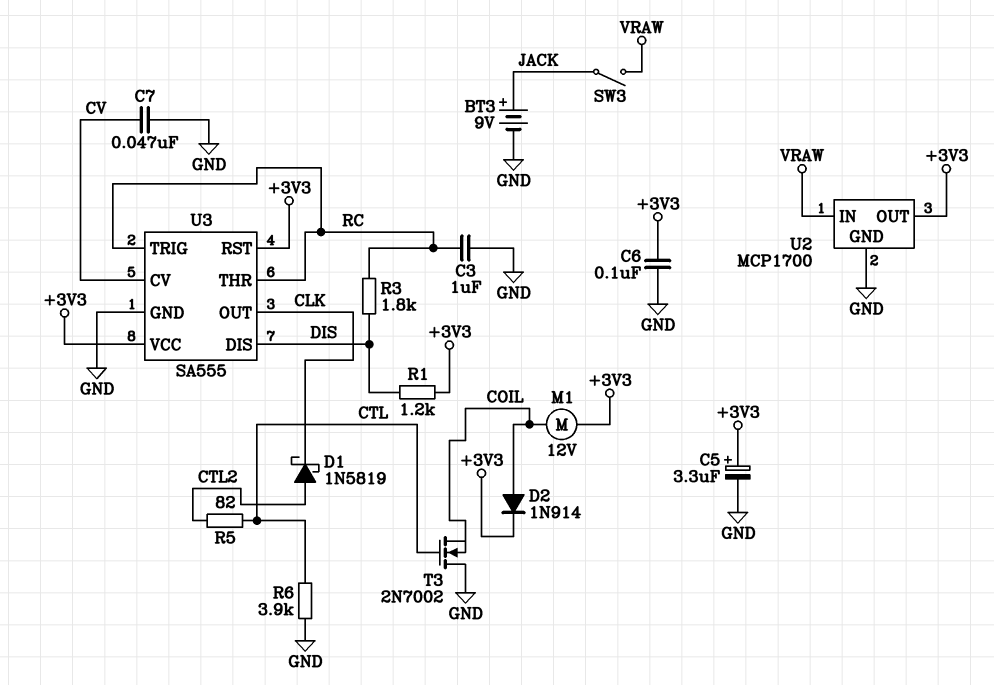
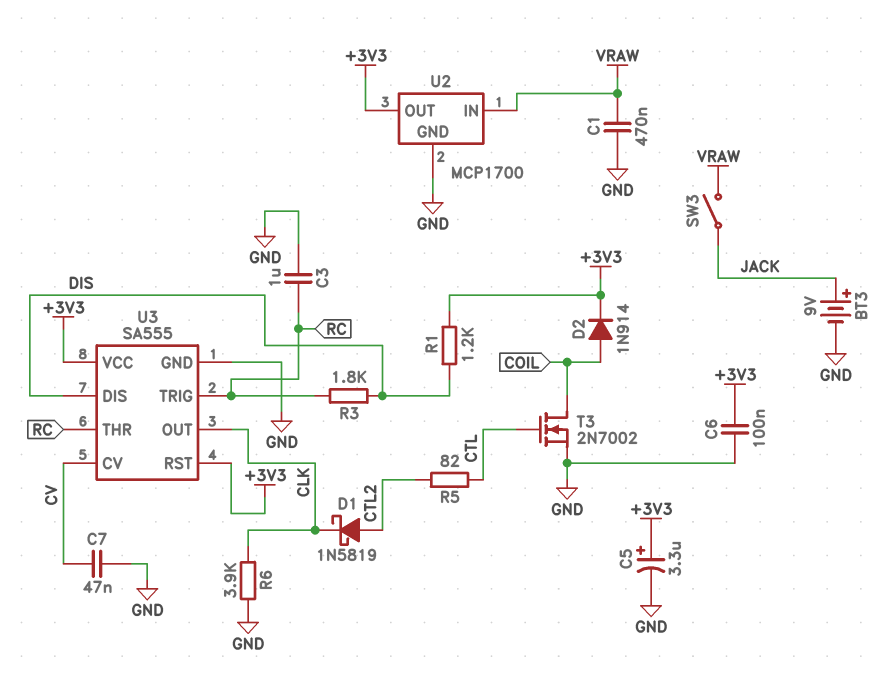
C1: none -> 470nF (GND, VRAW)
M1: motor 12V (+3V3, COIL) -> none
R6: 3.9k (CTL, GND) -> 3.9k (CLK, GND)
T3: NMOS 2N7002 (G CTL, D GND, S COIL) -> NMOS 2N7002 (G CTL, D COIL, S GND)

